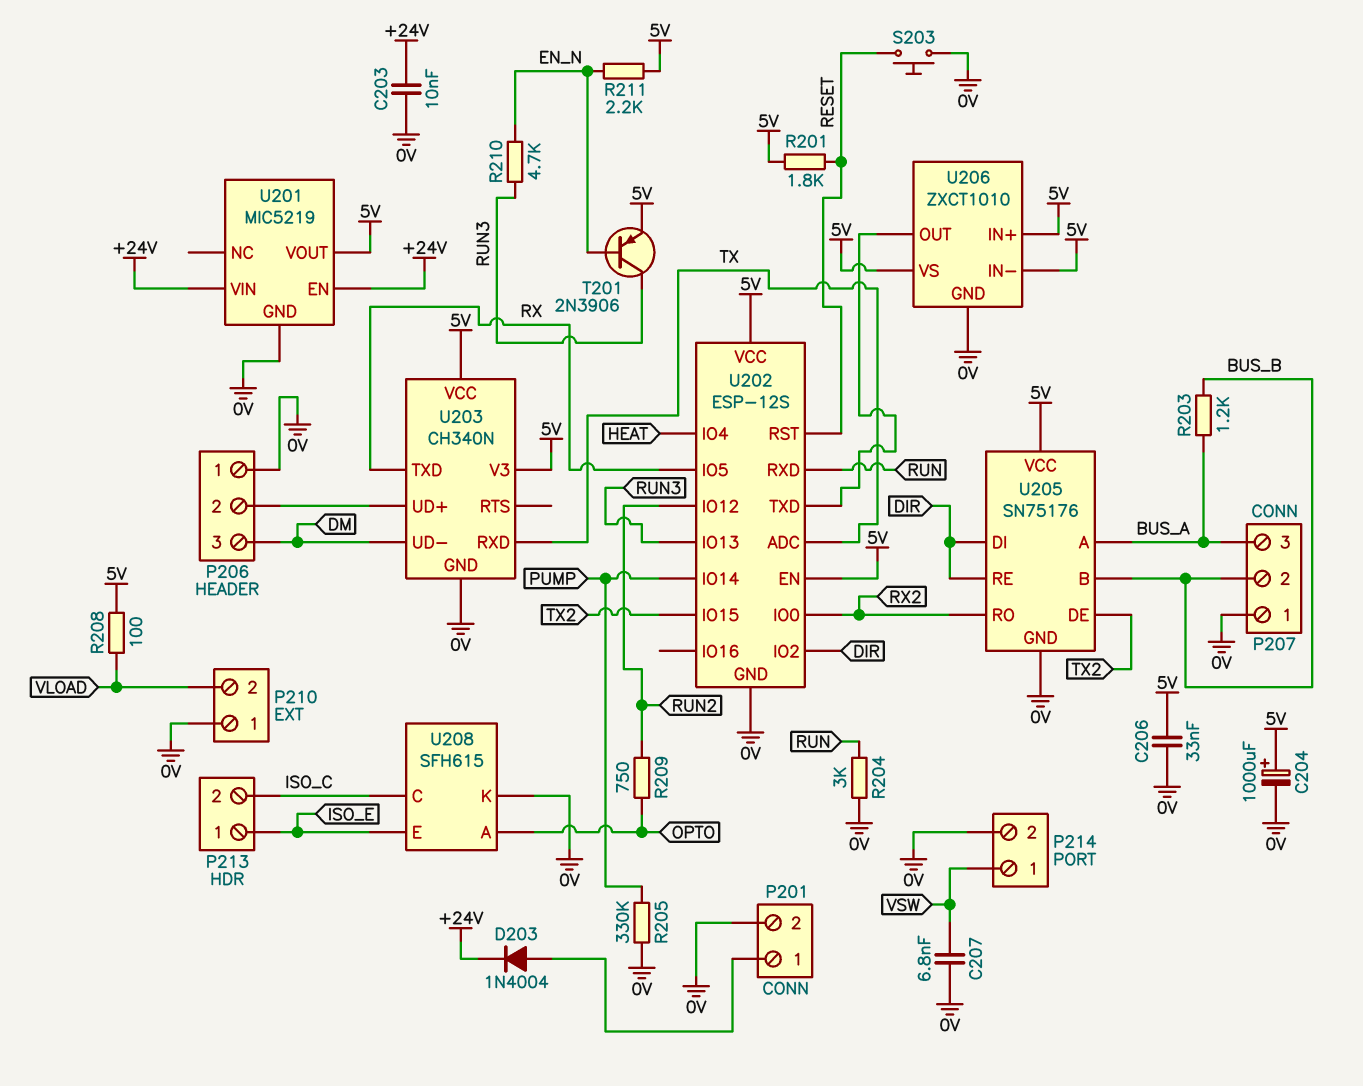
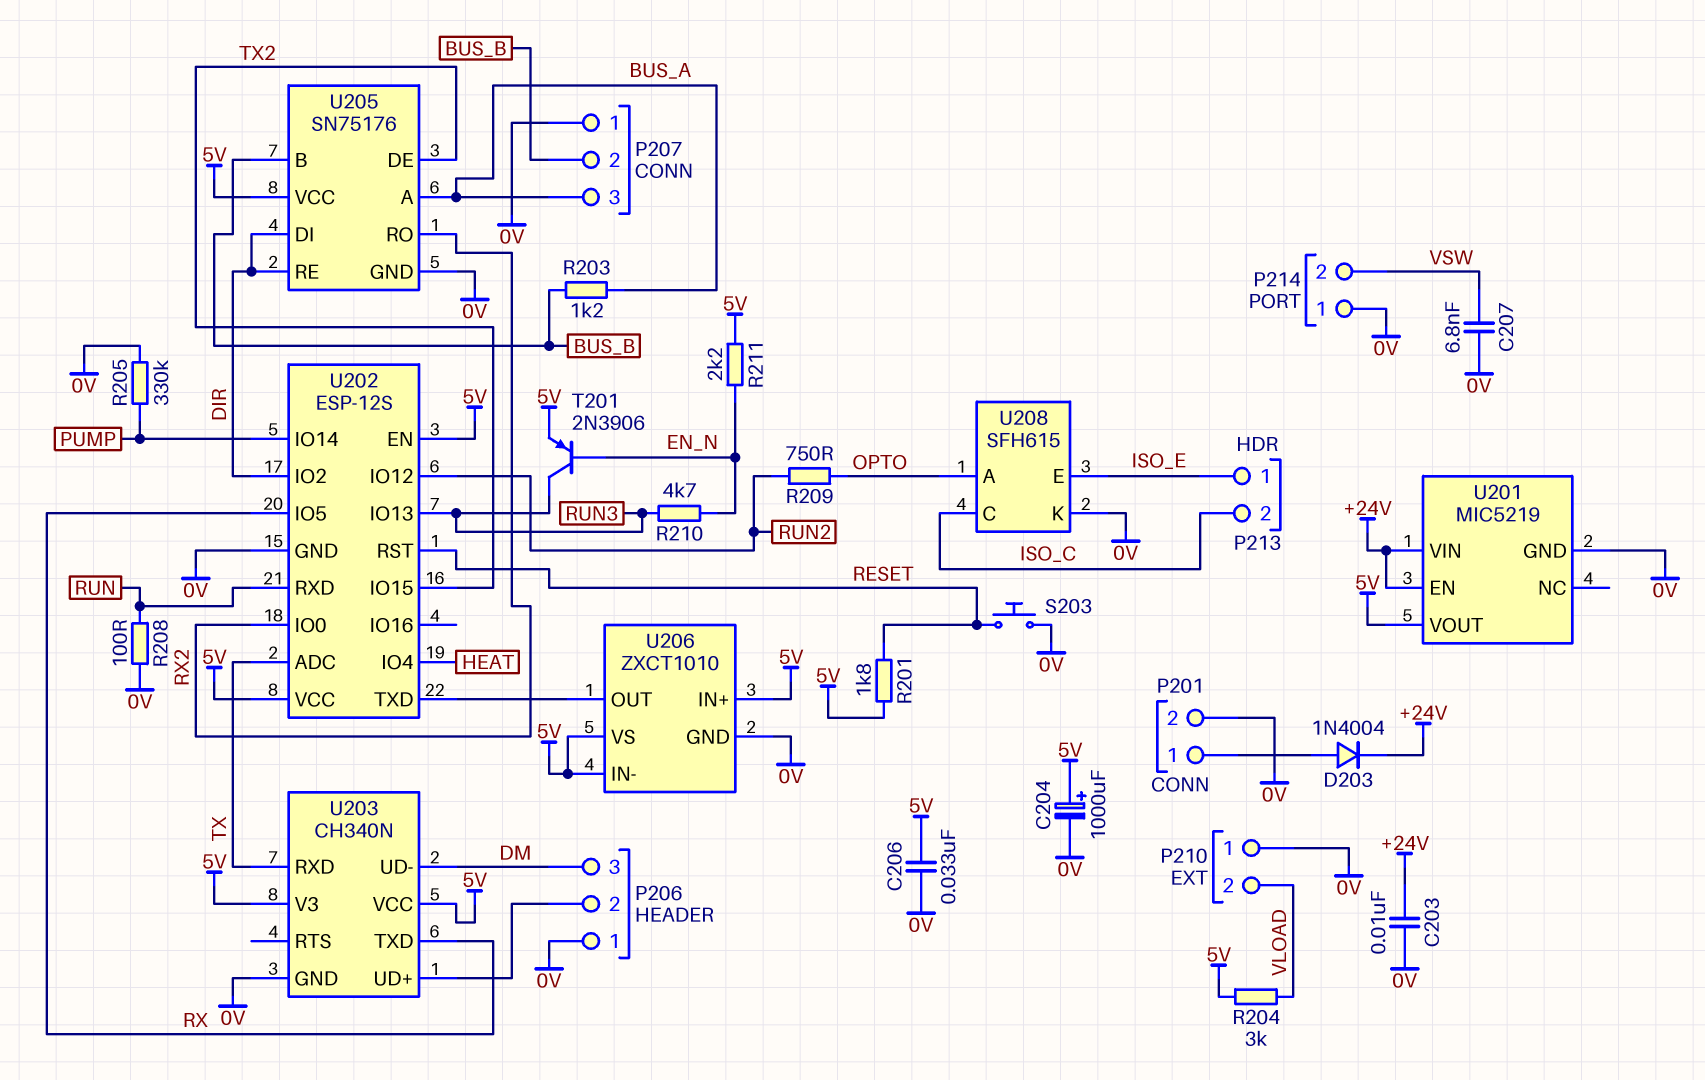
P214 pin 1: VSW -> 0V
P214 pin 2: 0V -> VSW
R204: 3k (0V, RUN) -> 3k (5V, VLOAD)
R208: 100 (5V, VLOAD) -> 100 (0V, RUN)

